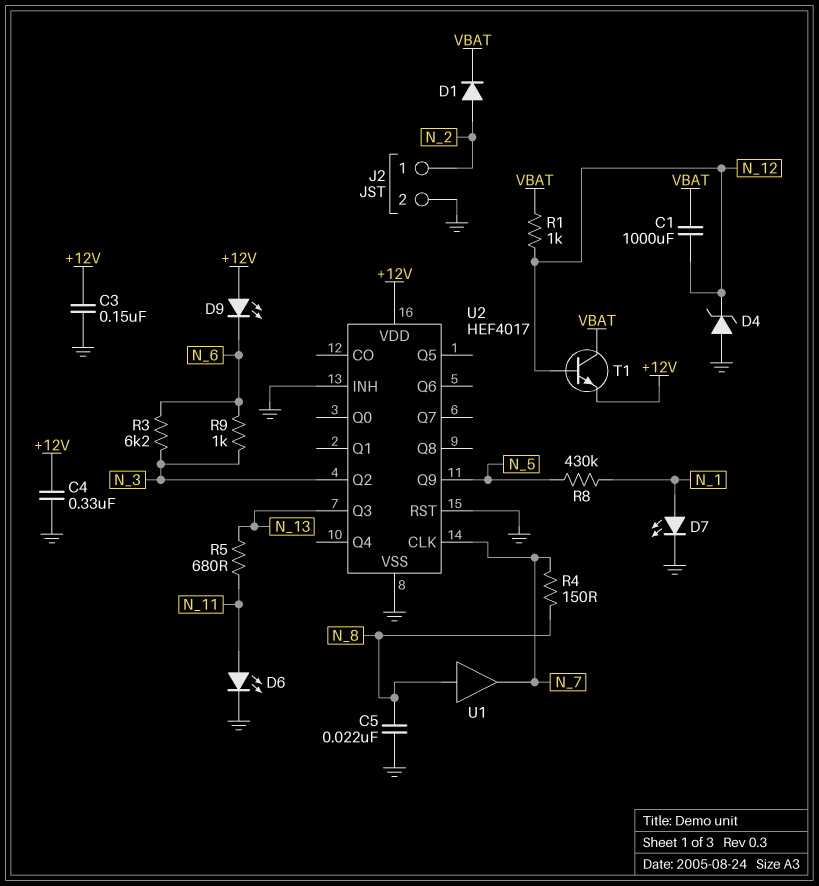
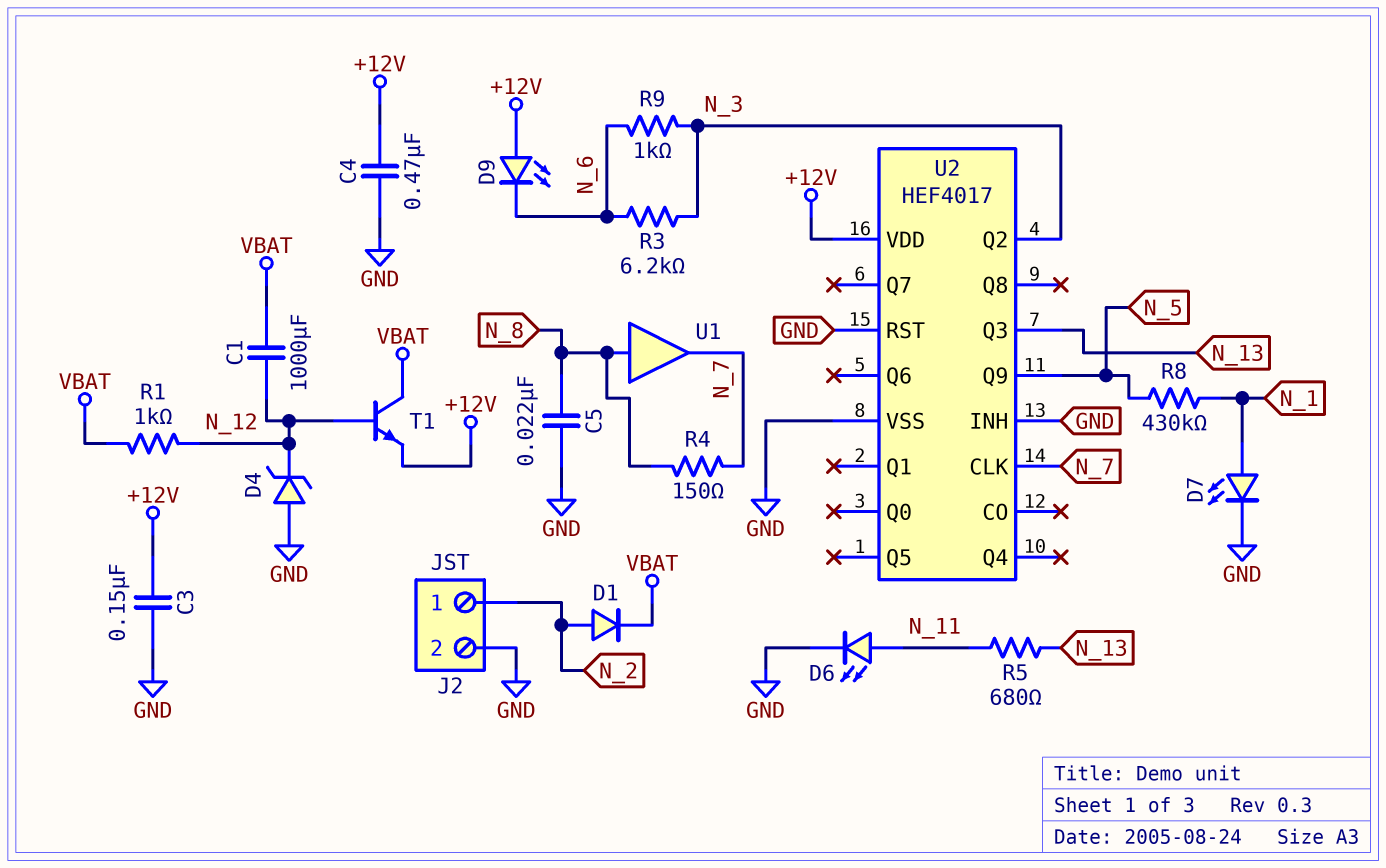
C4: 330nF (+12V, GND) -> 470nF (+12V, GND)

